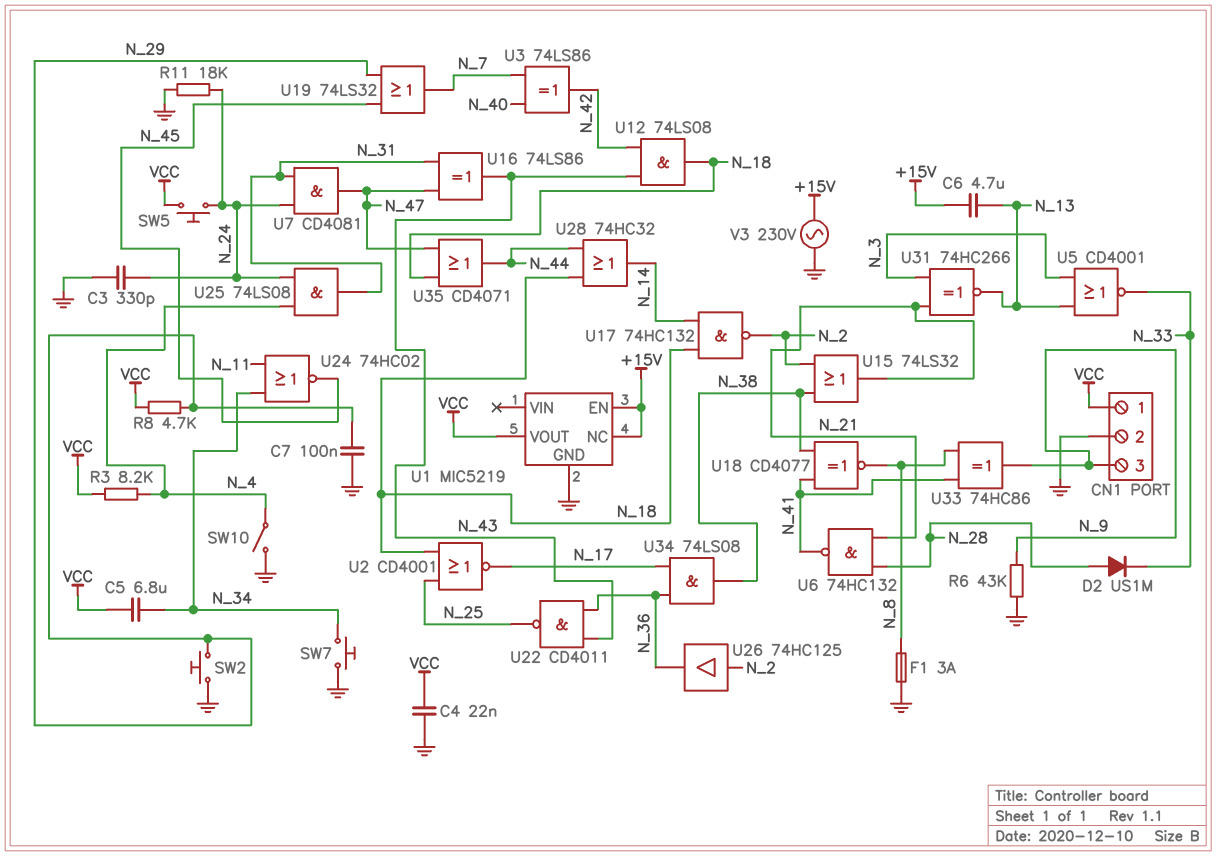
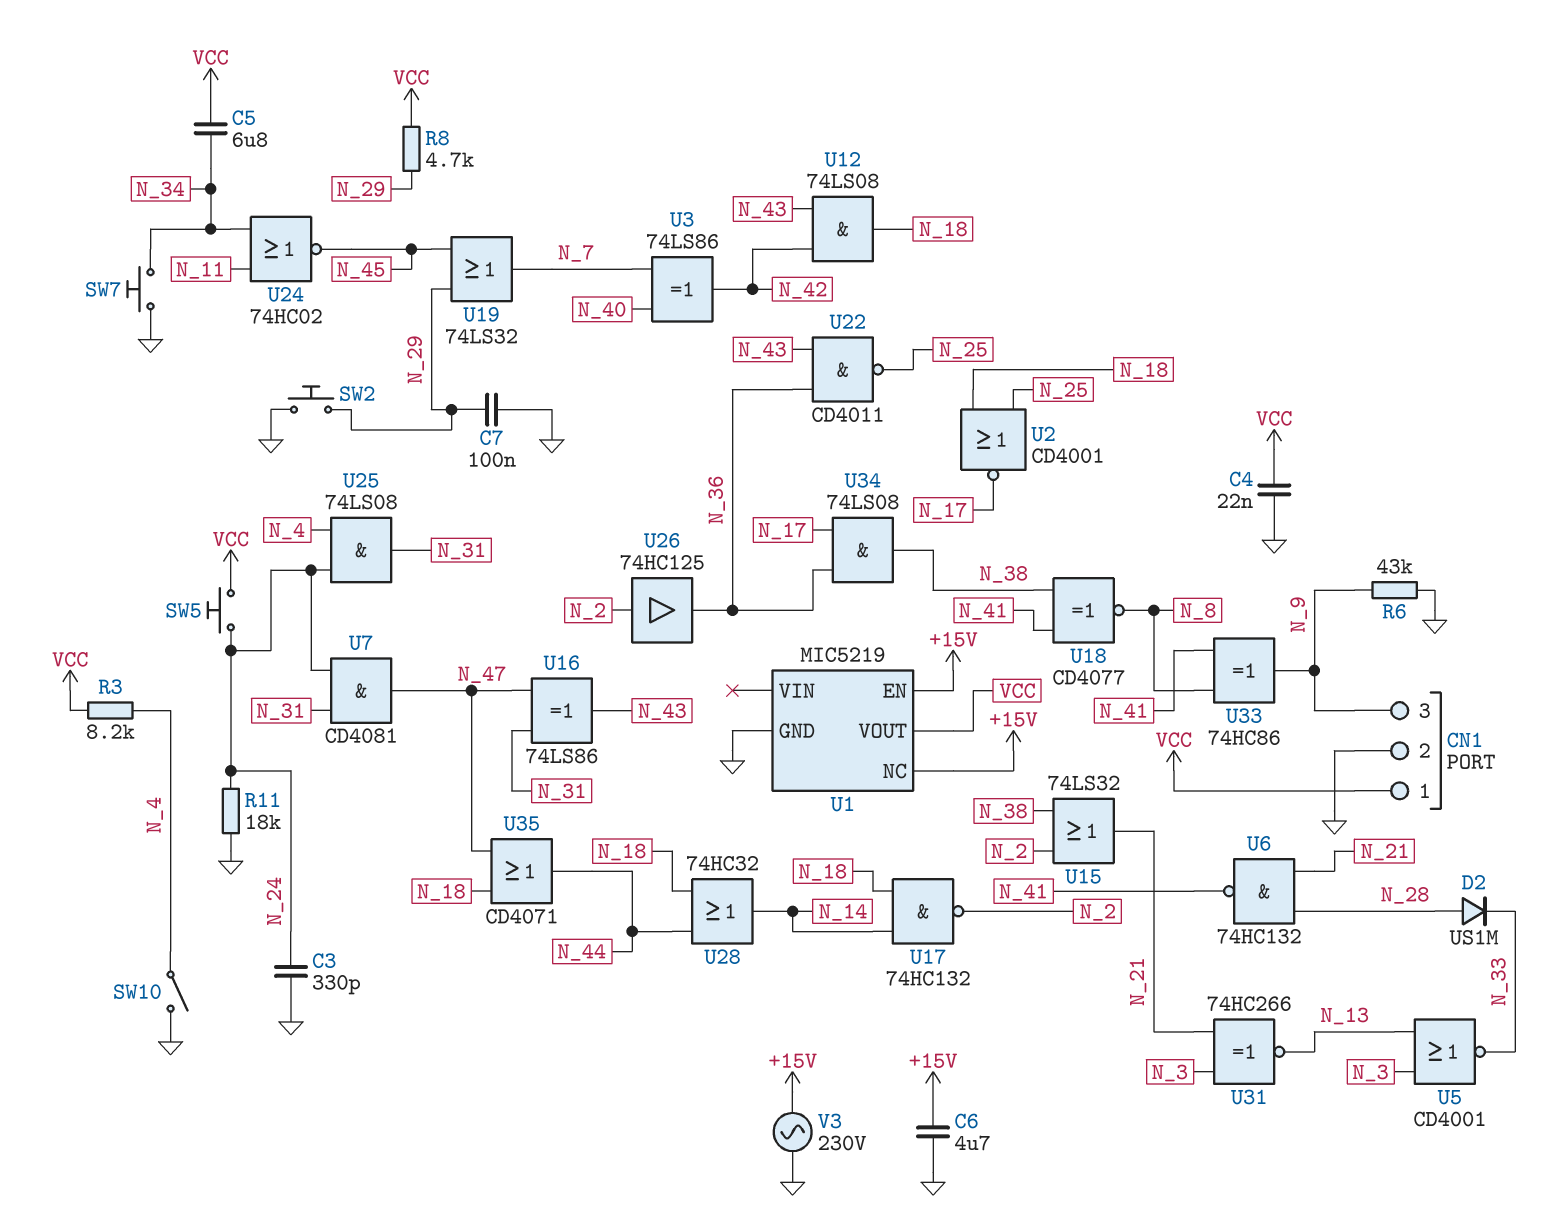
C6: 4.7uF (+15V, N_13) -> 4.7uF (+15V, GND)
F1: 3A (GND, N_8) -> none

